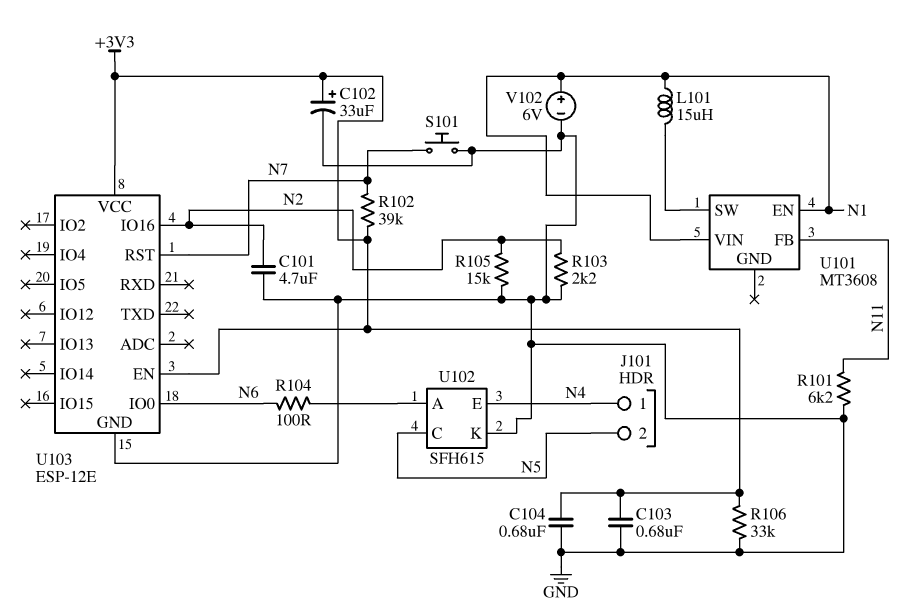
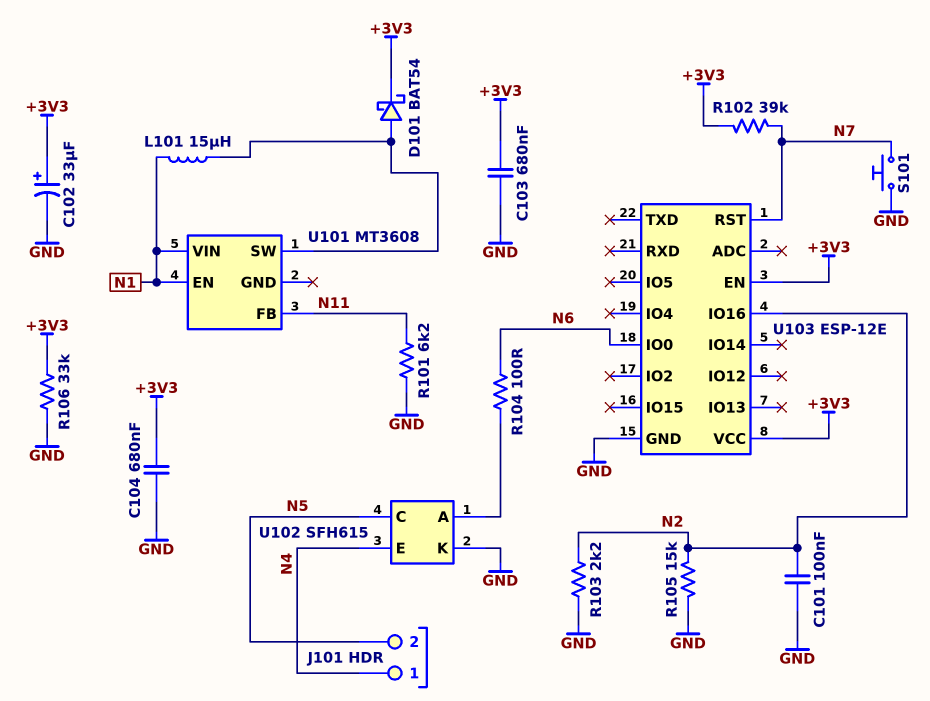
C101: 4.7uF (GND, N2) -> 100nF (GND, N2)
D101: none -> schottky BAT54 (A U101/SW, K +3V3)
V102: 6V (plus N1, minus GND) -> none

